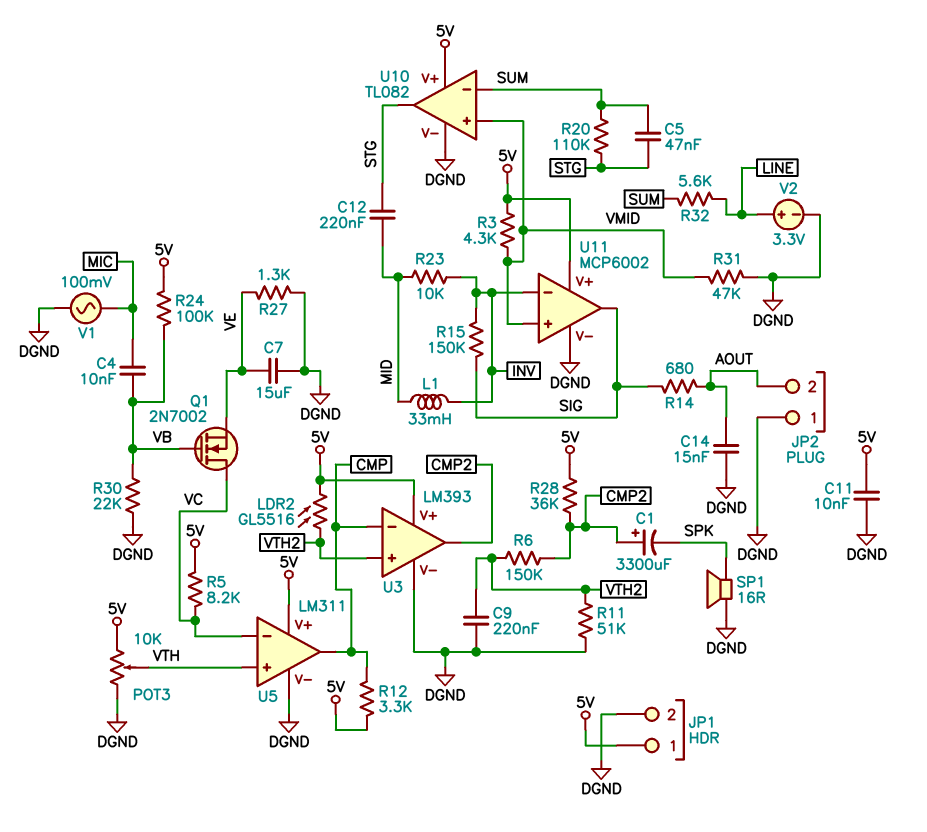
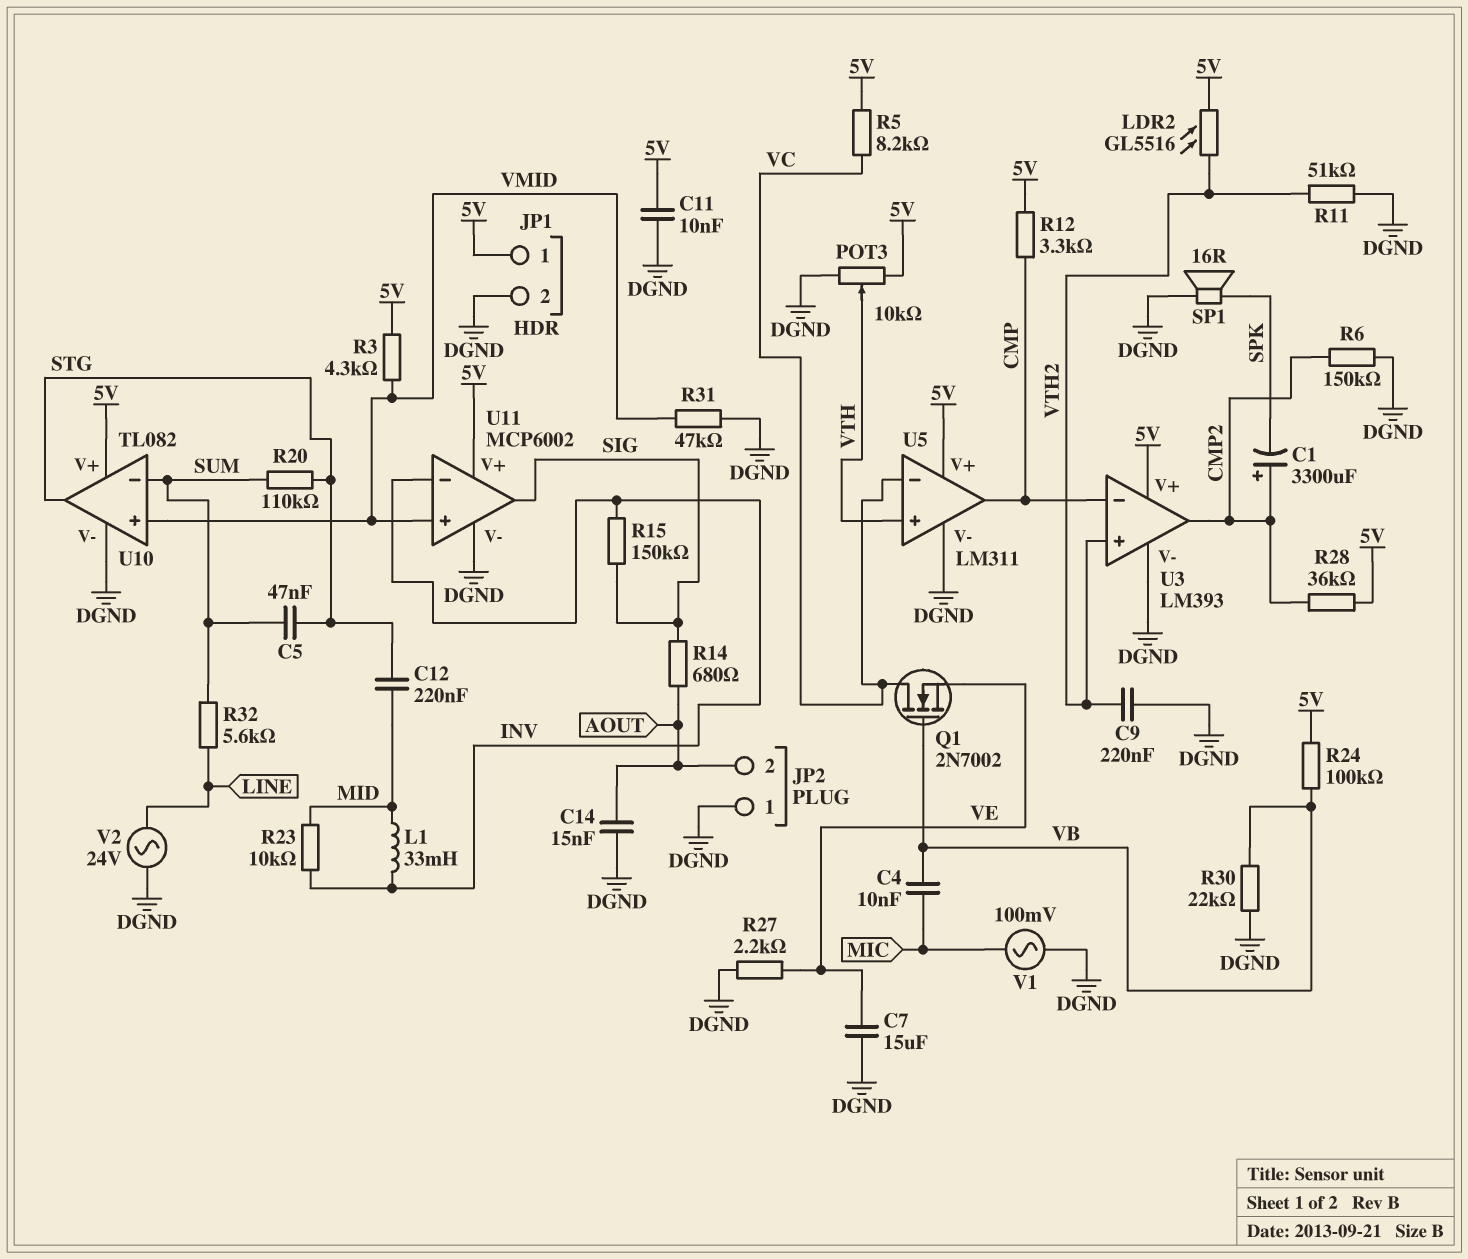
R6: 150k (CMP2, VTH2) -> 150k (CMP2, DGND)
R27: 1.3k (DGND, VE) -> 2.2k (DGND, VE)
V2: 3.3V (plus LINE, minus DGND) -> AC 24V (DGND, LINE)

